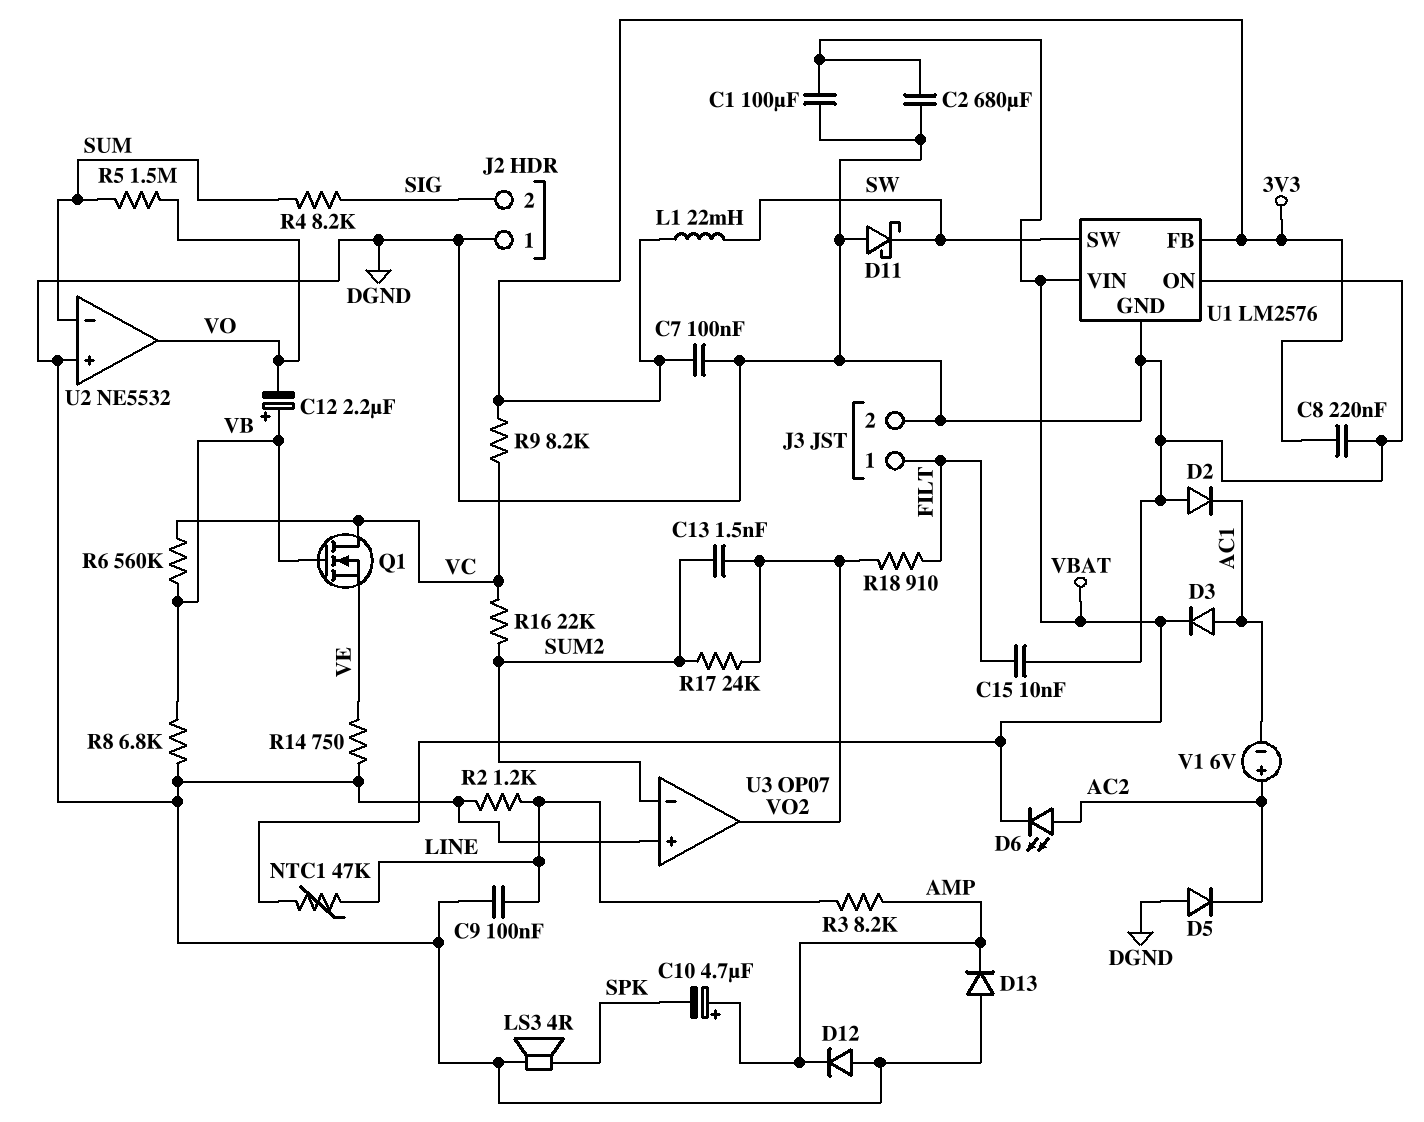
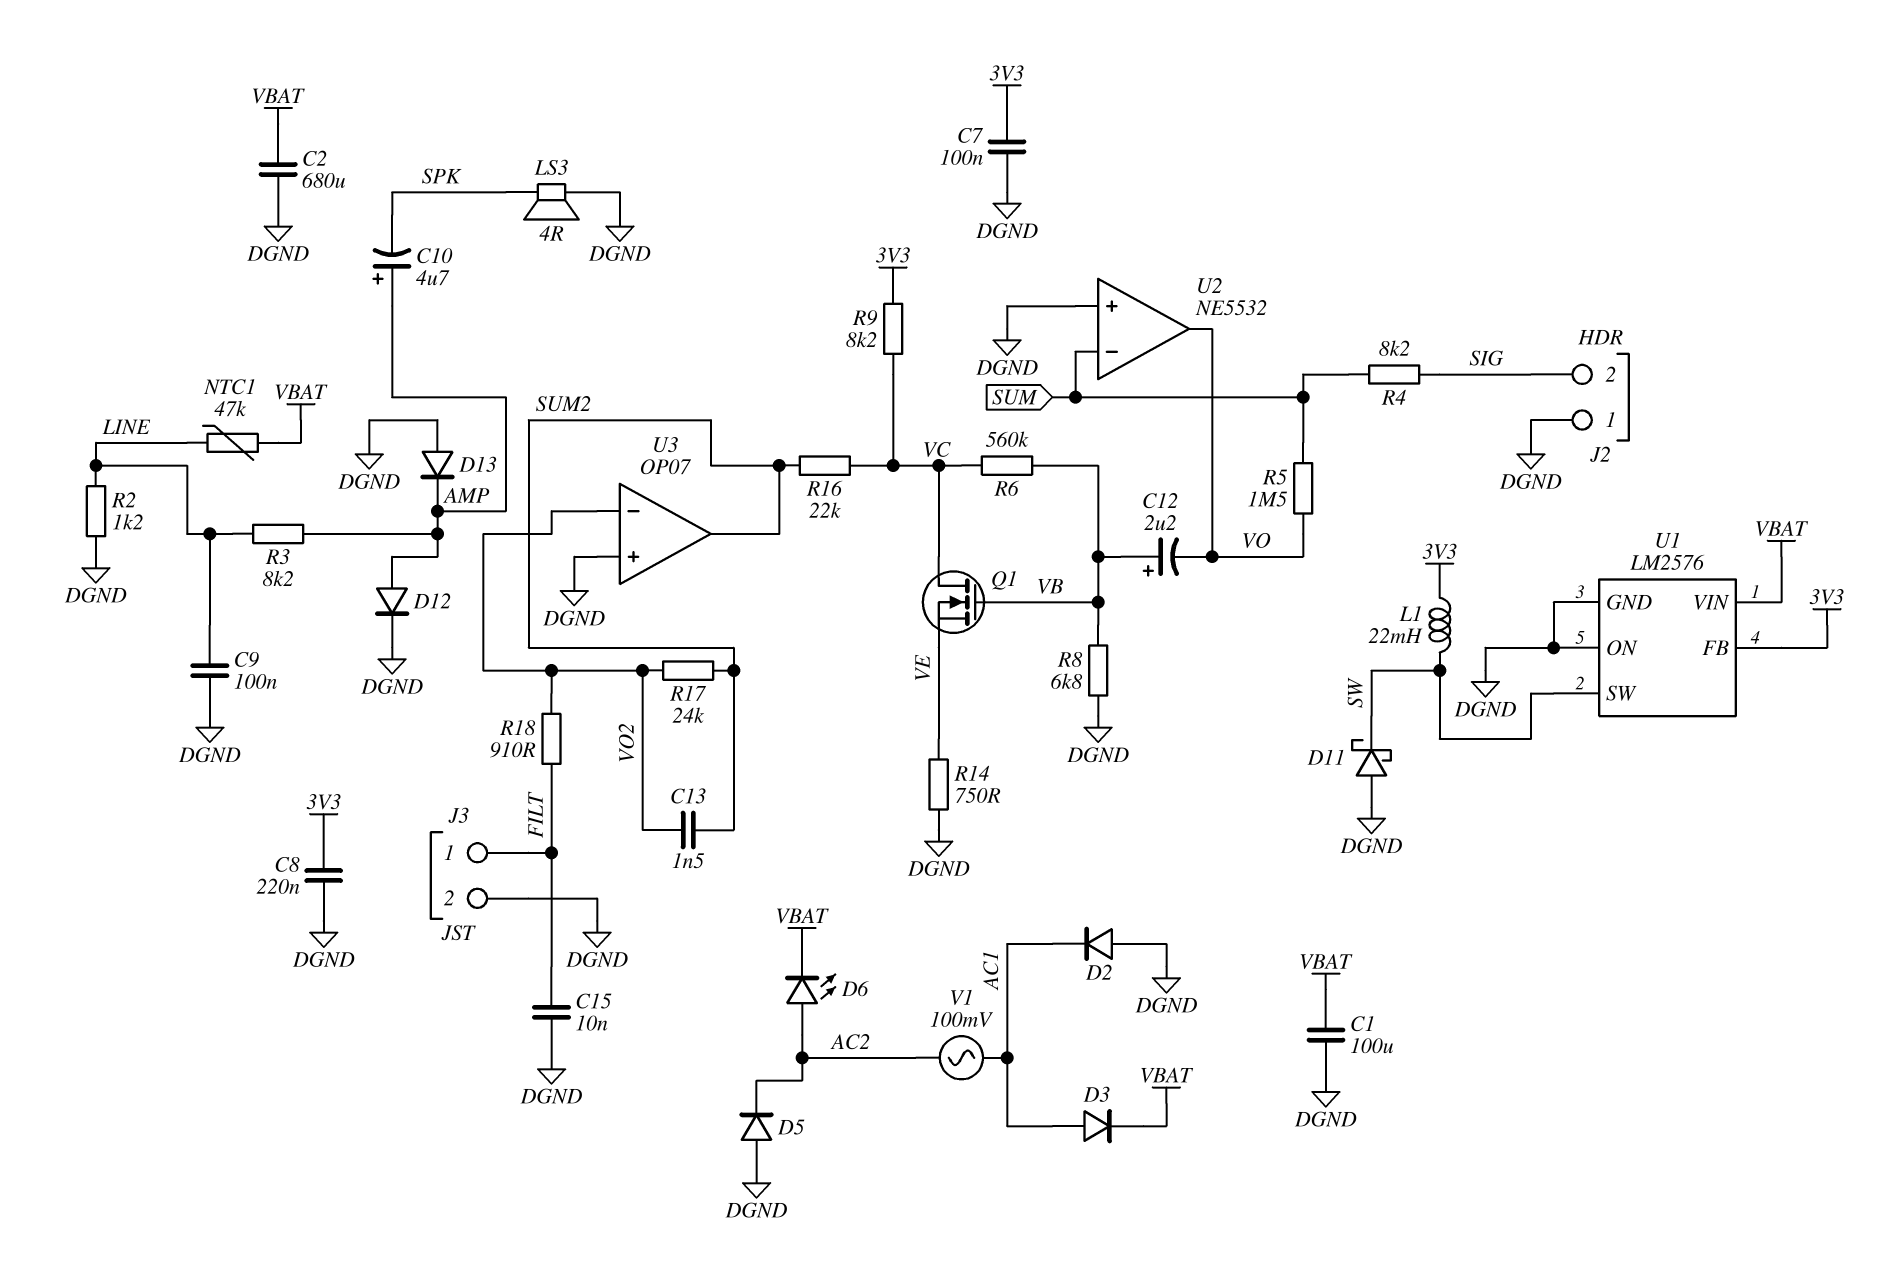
D12: diode (A DGND, K AMP) -> diode (A AMP, K DGND)
U3 pin in-: SUM2 -> VO2
U3 pin out: VO2 -> SUM2
V1: 6V (plus AC2, minus AC1) -> AC 100mV (AC1, AC2)

